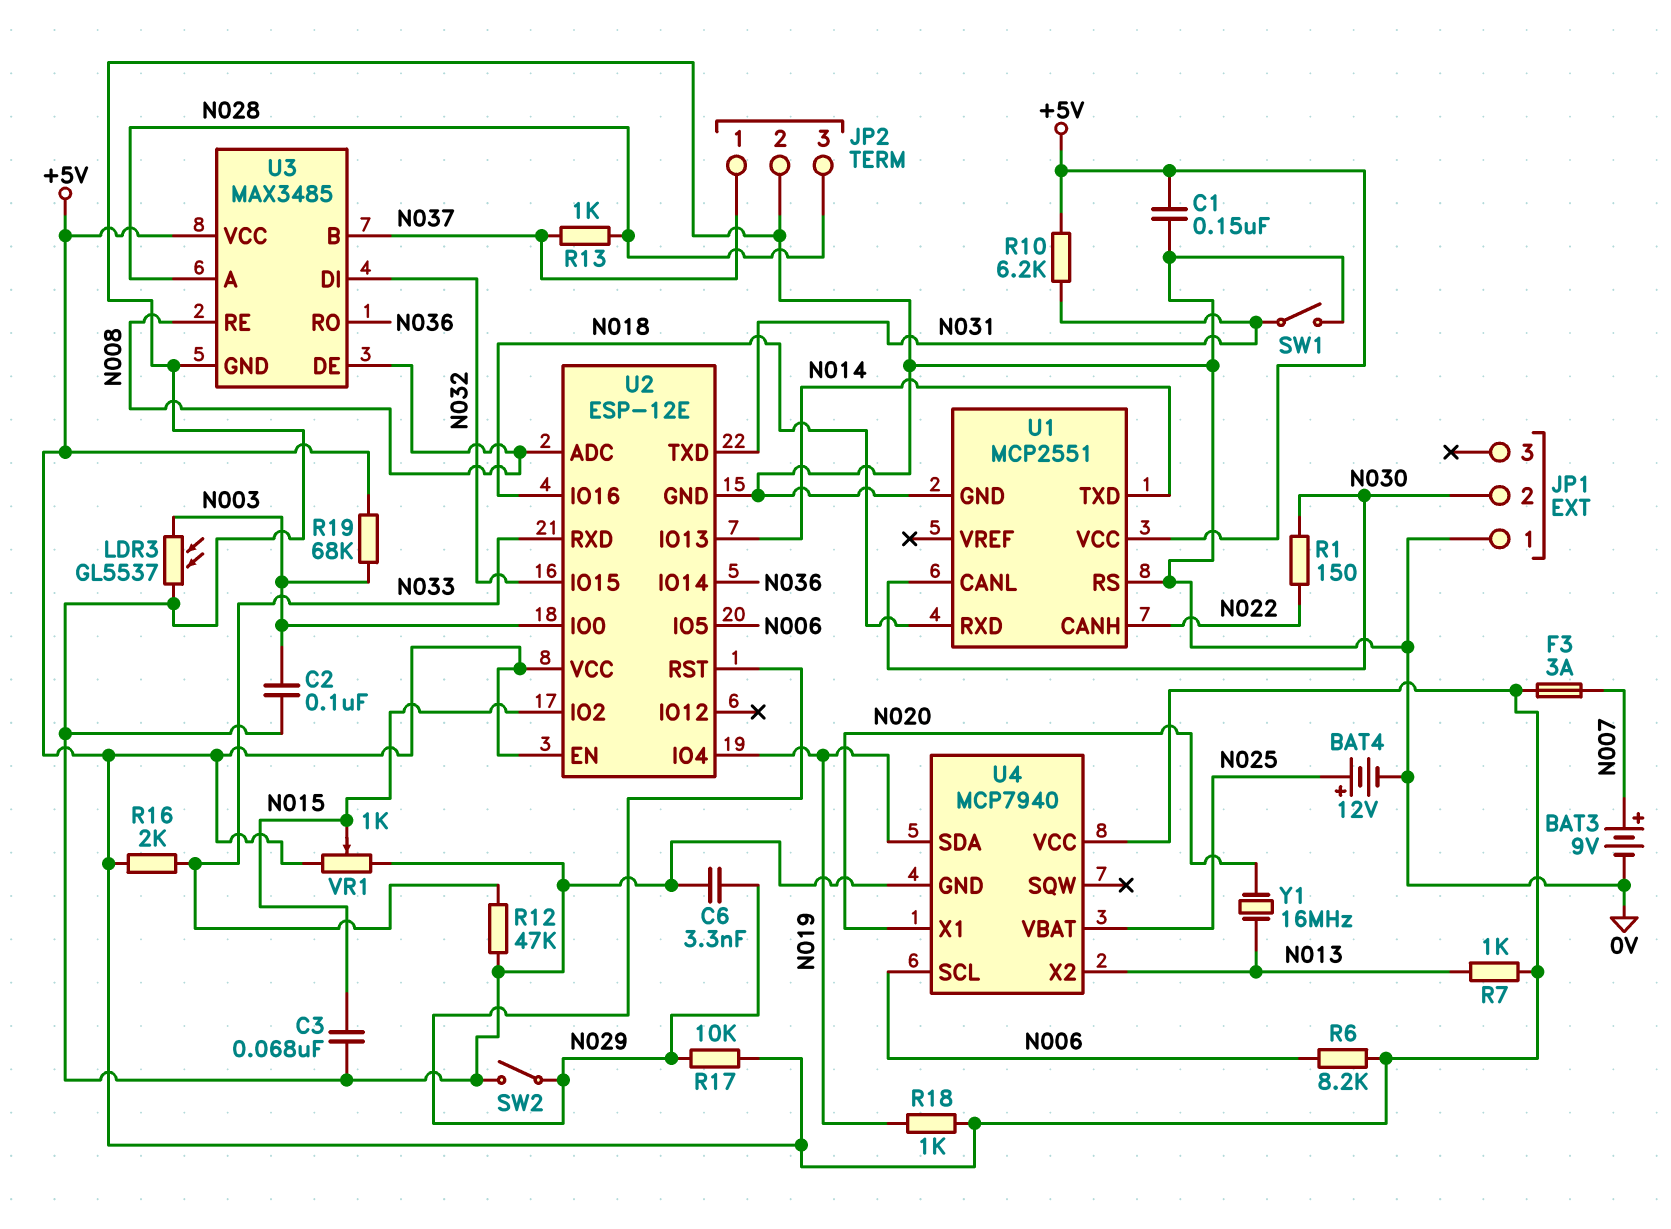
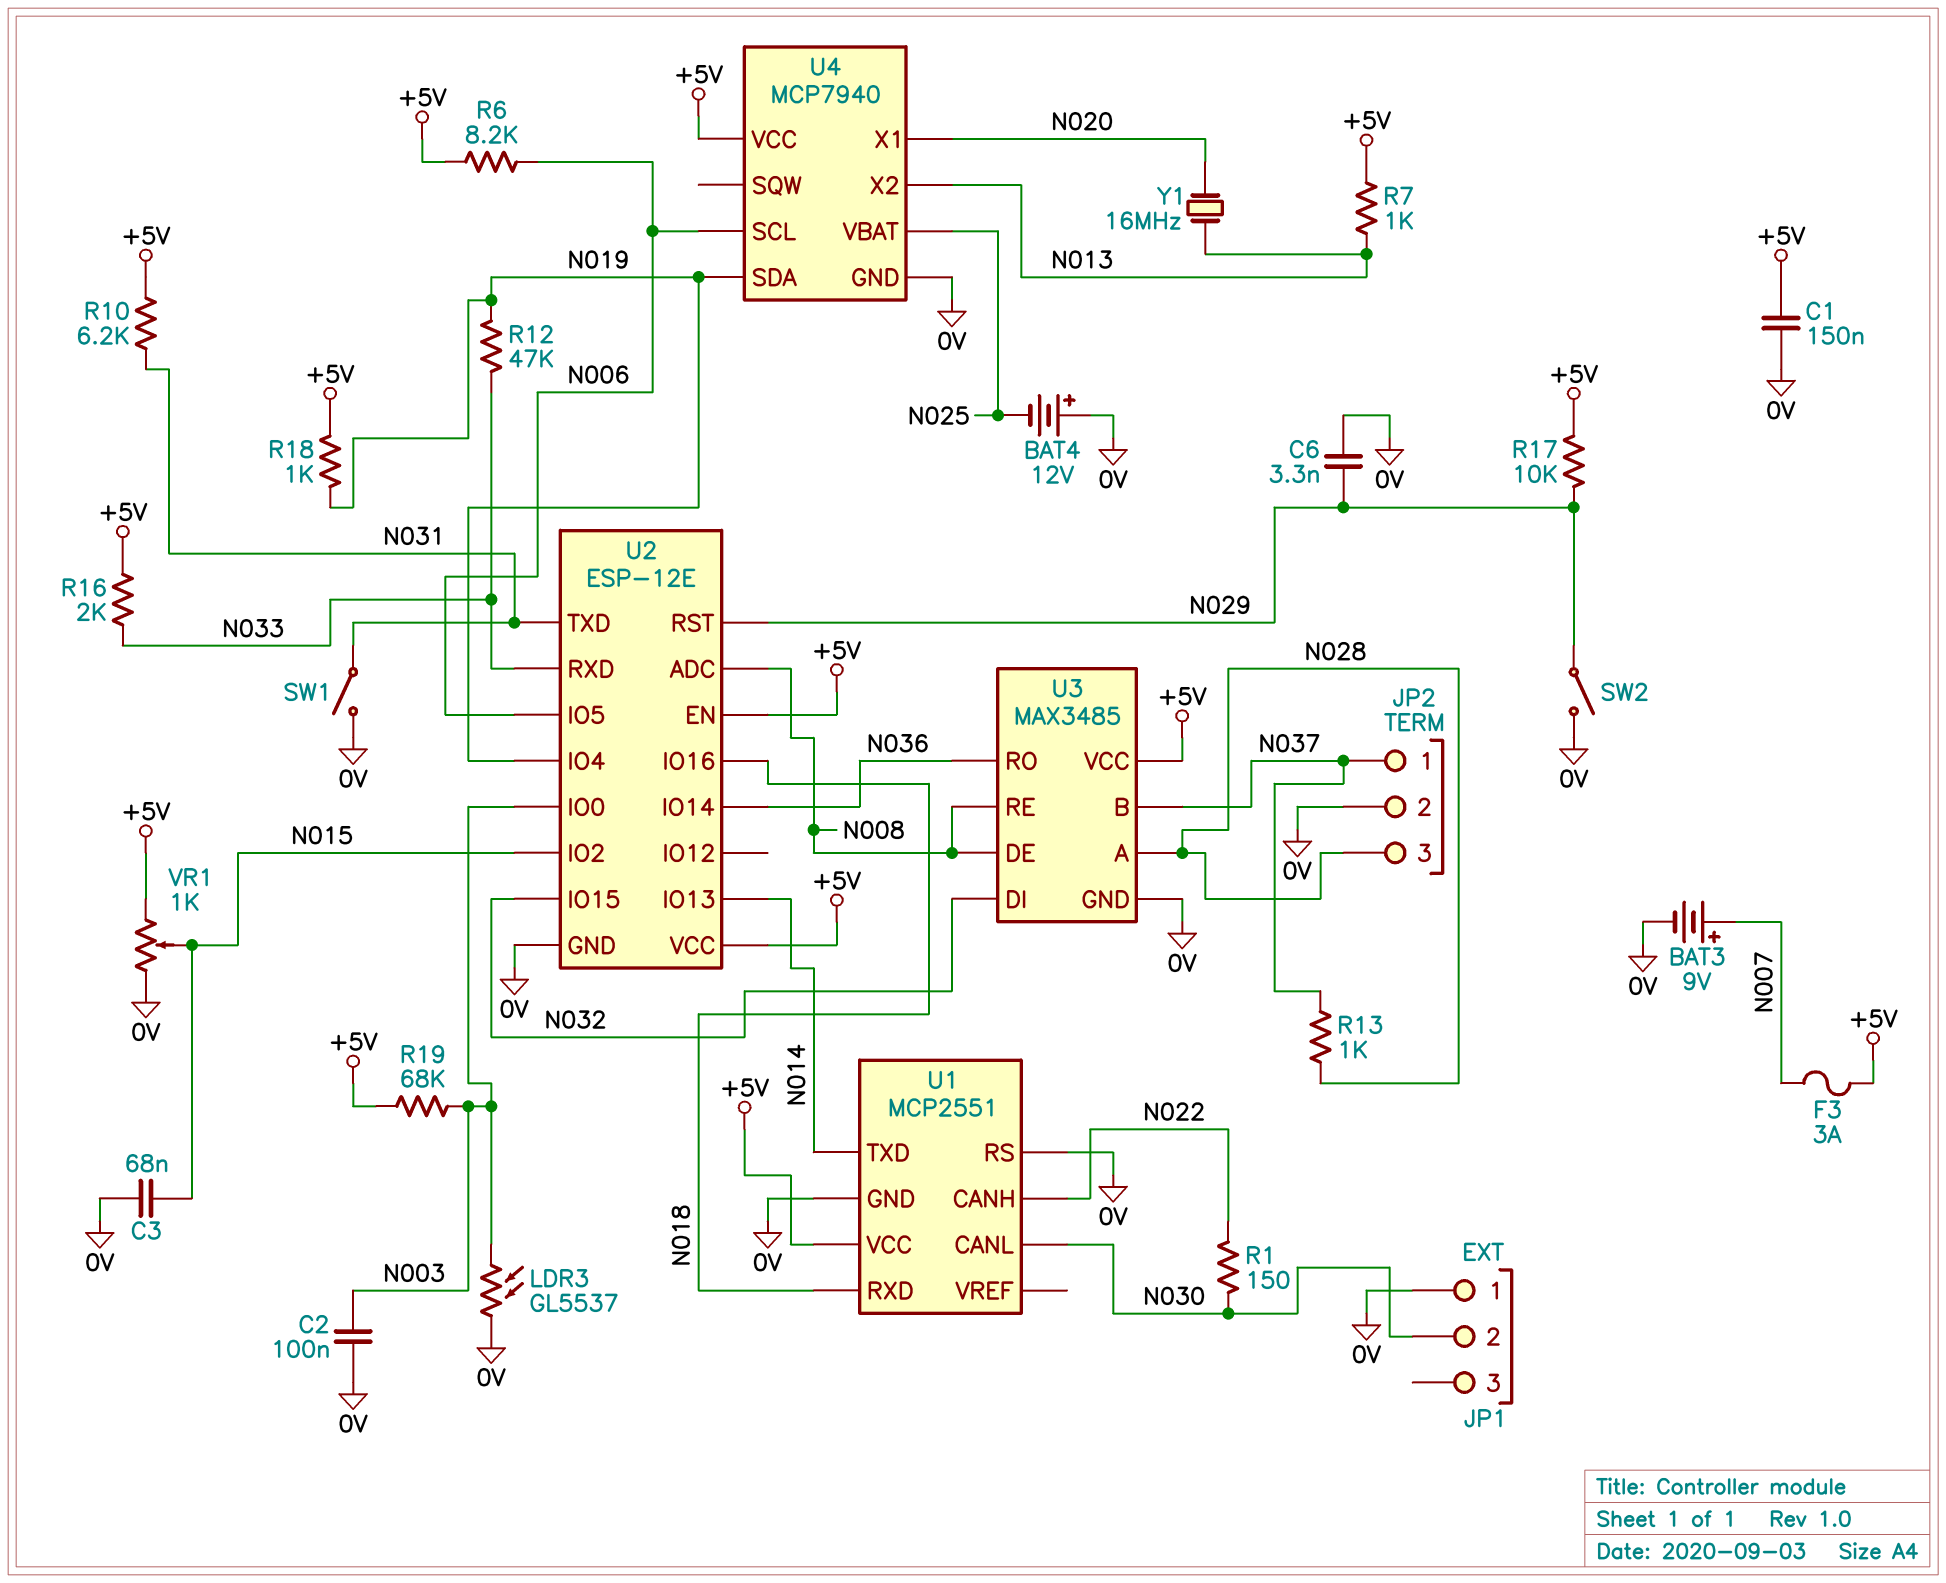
BAT4: 12V (plus N025, minus 0V) -> 12V (plus 0V, minus N025)
R12: 47k (0V, N033) -> 47k (N019, N033)

